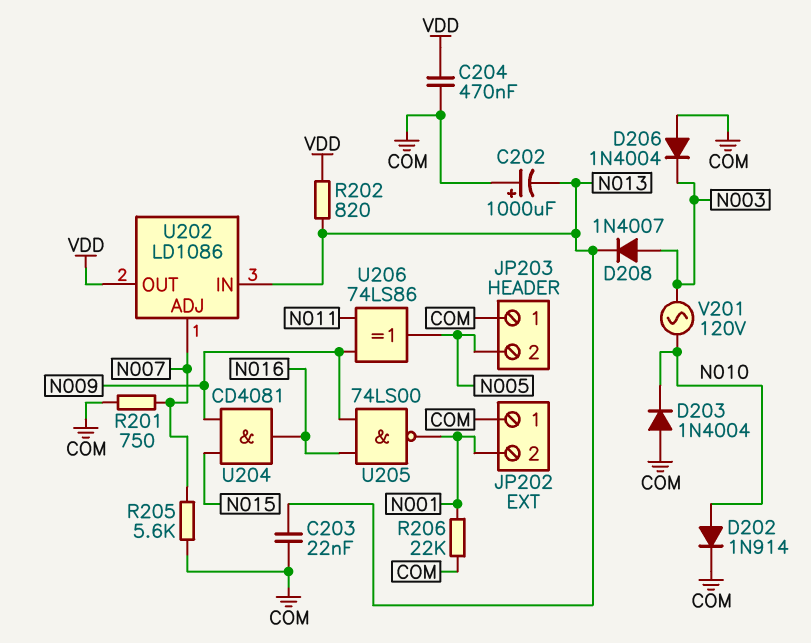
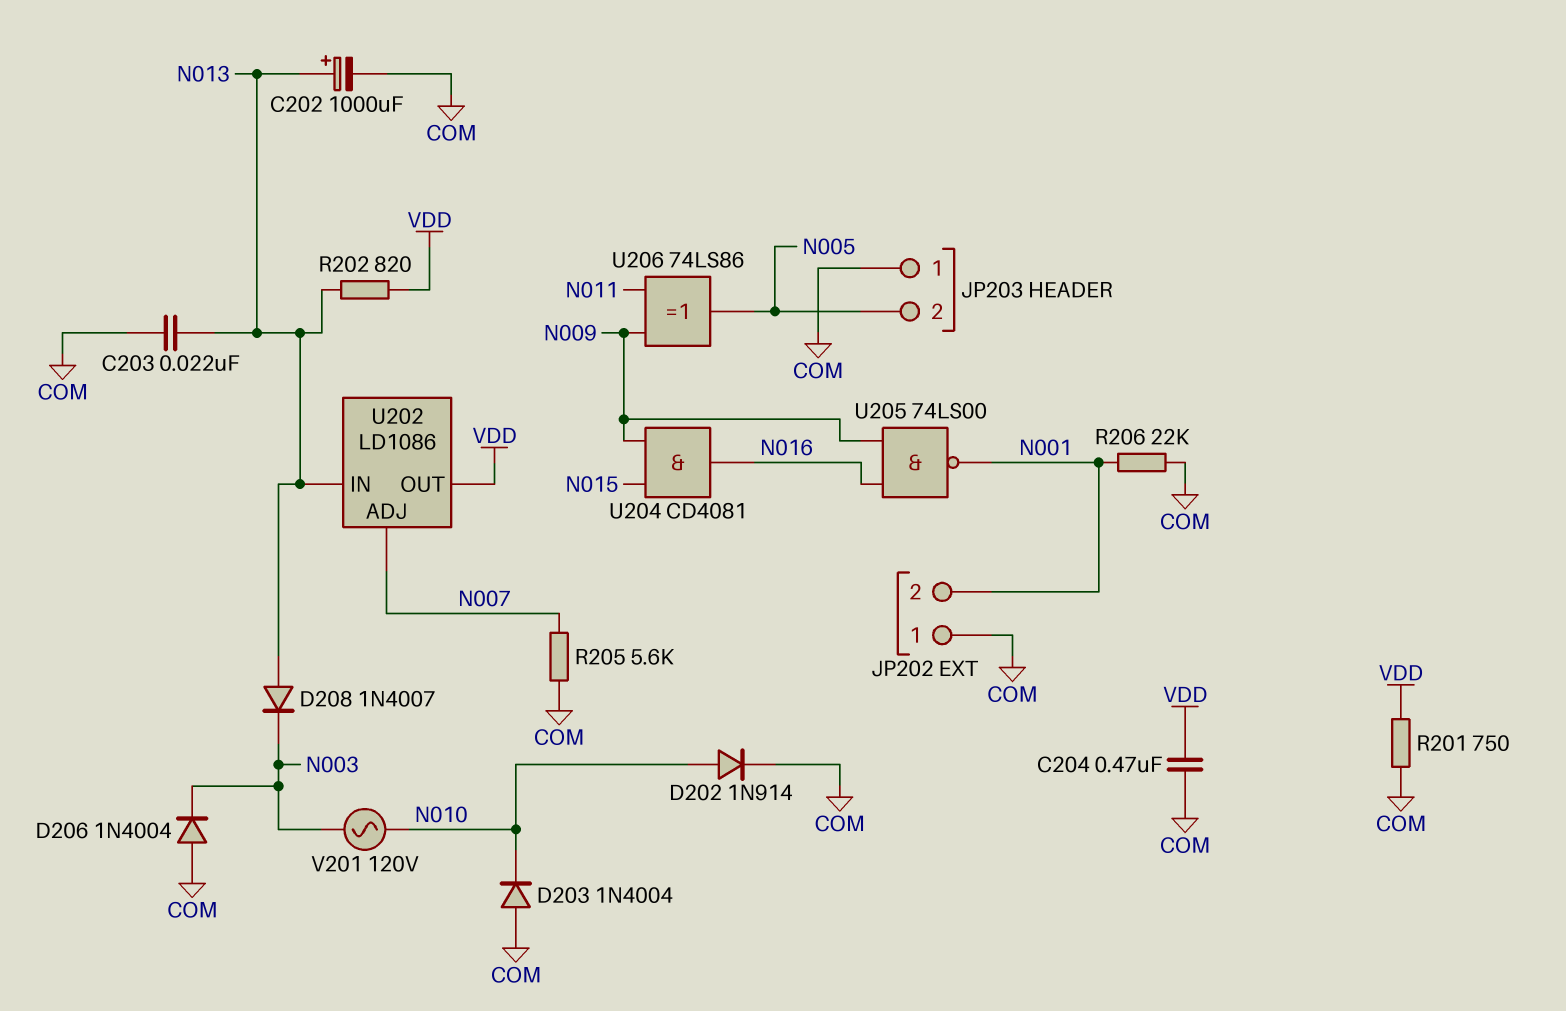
C202: 1000uF (plus COM, minus N013) -> 1000uF (plus N013, minus COM)
D208: diode 1N4007 (A N003, K N013) -> diode 1N4007 (A N013, K N003)
R201: 750 (COM, N007) -> 750 (COM, VDD)

